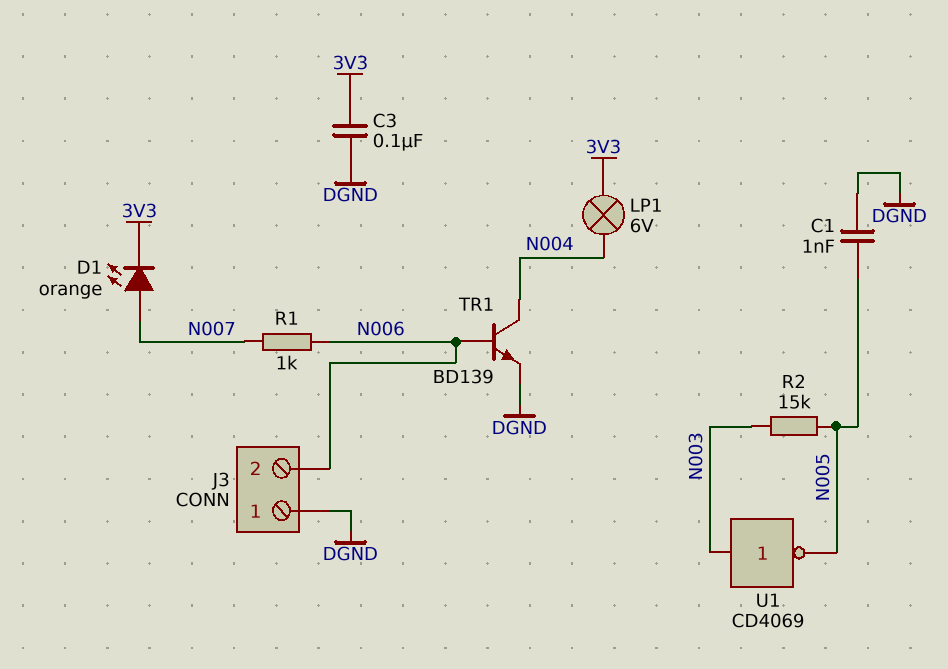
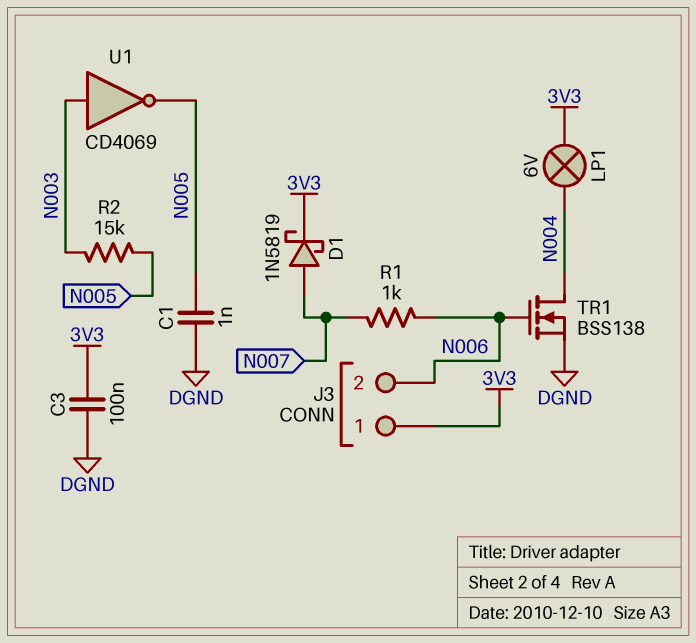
D1: LED orange (A N007, K 3V3) -> schottky 1N5819 (A N007, K 3V3)
J3 pin 1: DGND -> 3V3
TR1: NPN BD139 (B N006, C N004, E DGND) -> NMOS BSS138 (G N006, D N004, S DGND)

